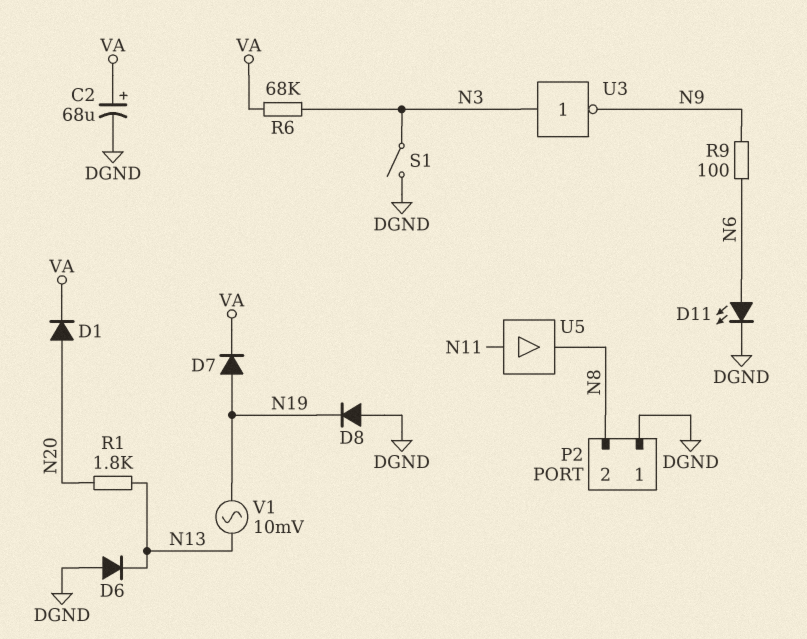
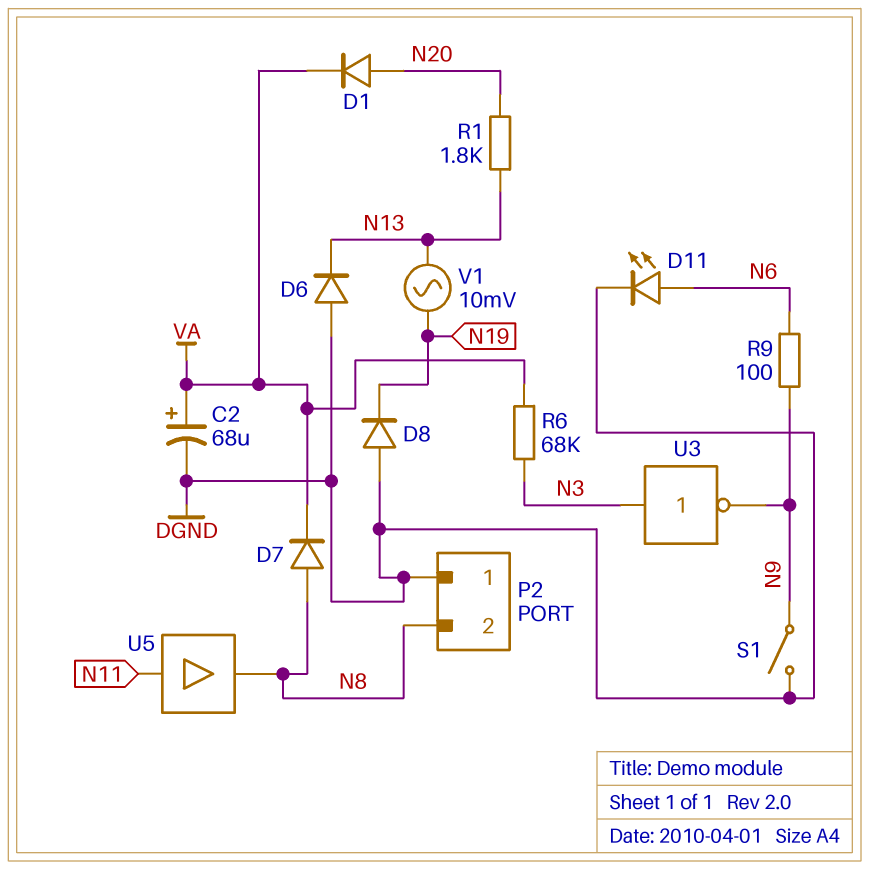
D7: diode (A N19, K VA) -> diode (A N8, K VA)
S1: switch (DGND, N3) -> switch (DGND, N9)

